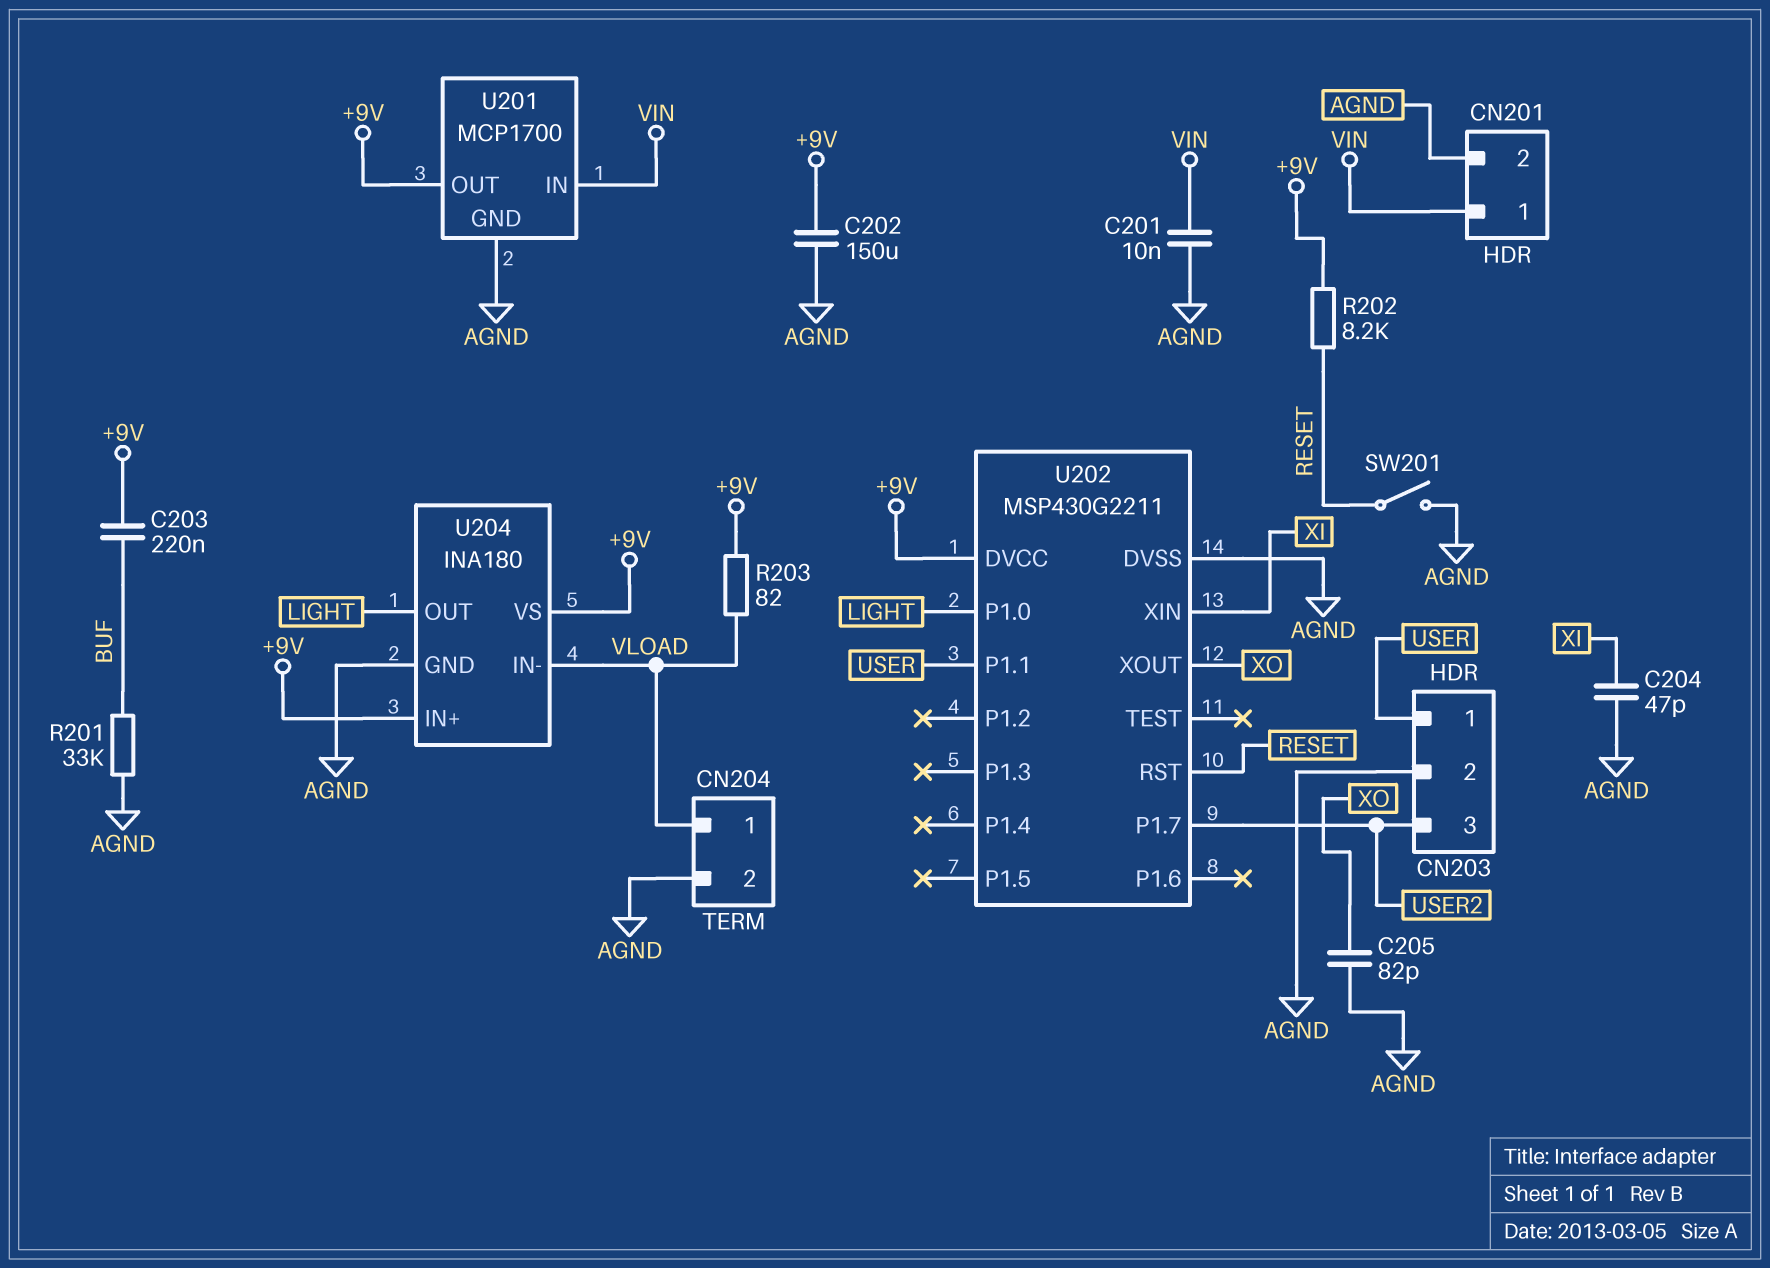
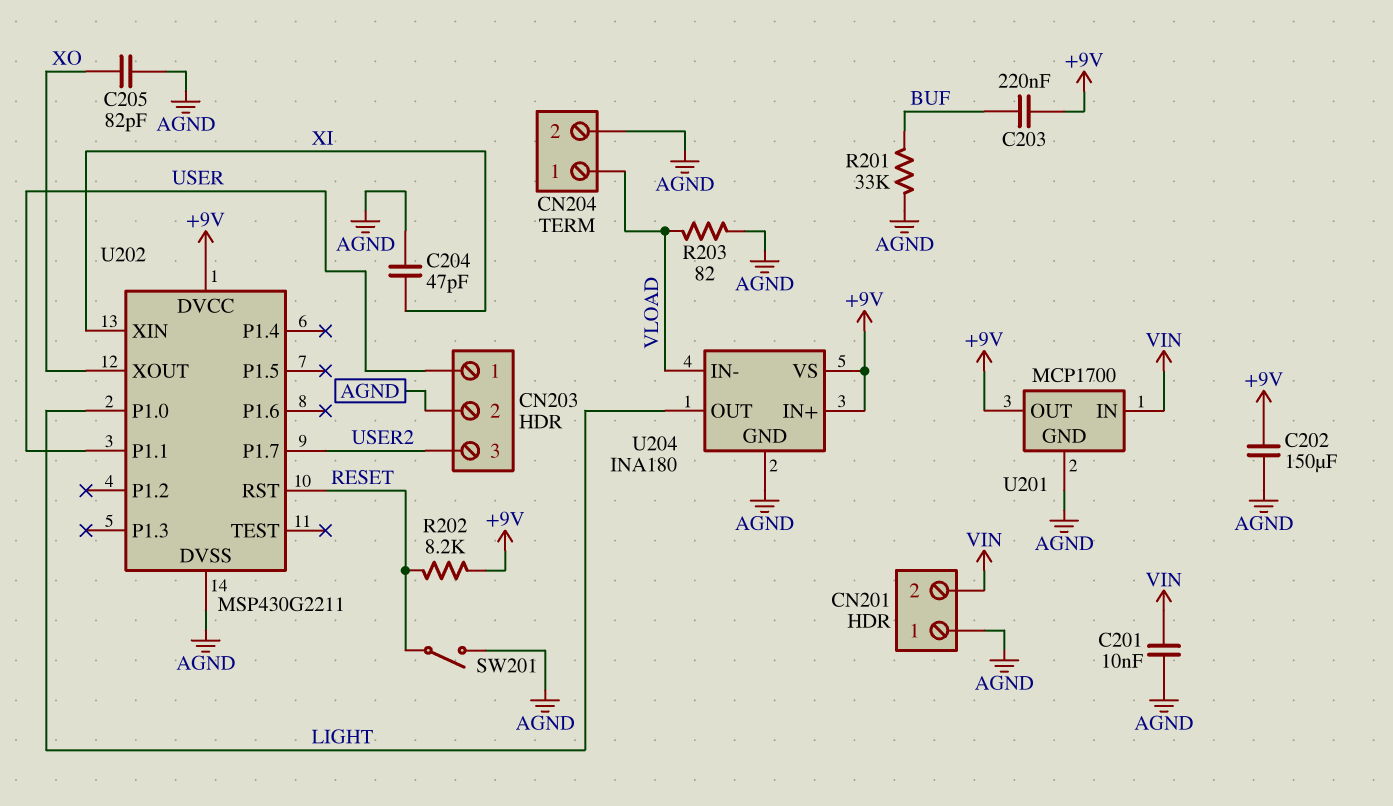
CN201 pin 1: VIN -> AGND
CN201 pin 2: AGND -> VIN
R203: 82 (+9V, VLOAD) -> 82 (AGND, VLOAD)

